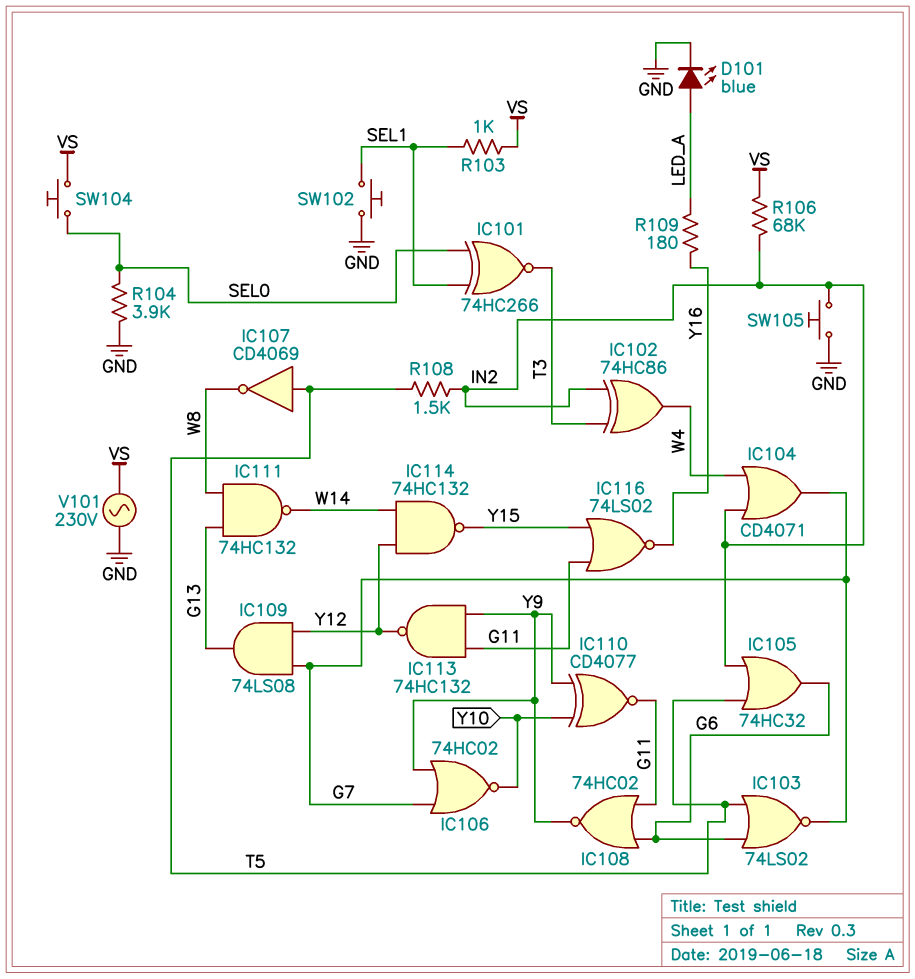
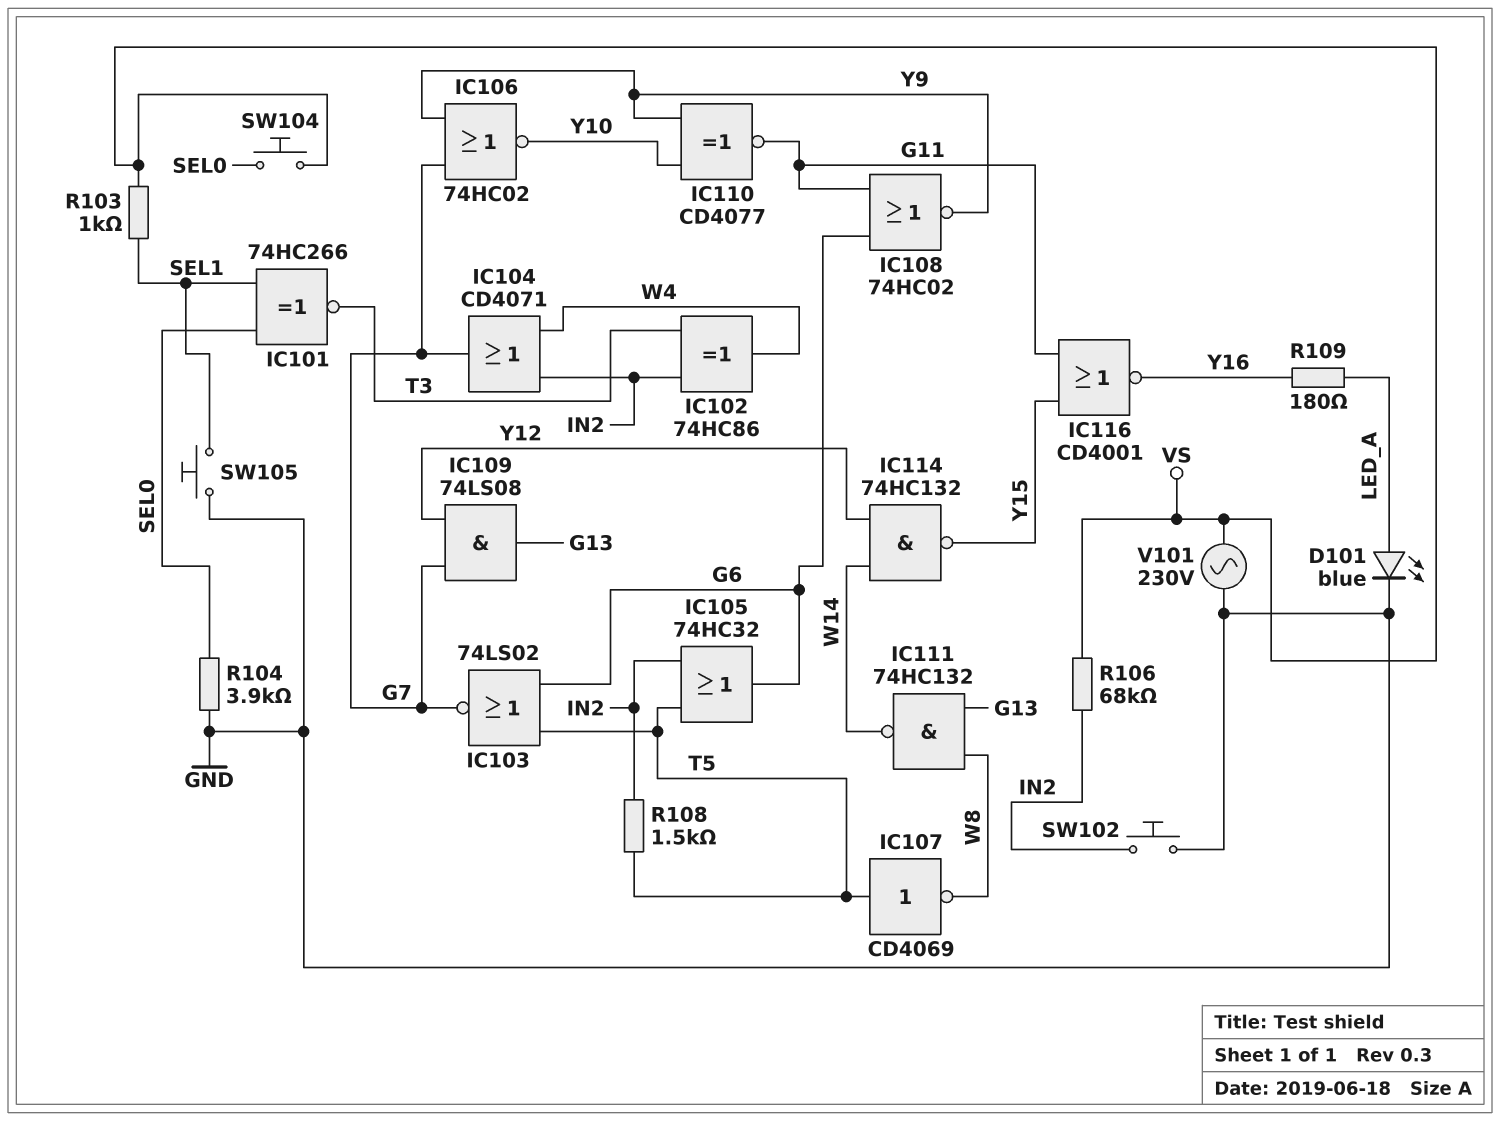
IC113: NAND 74HC132 (in G11, in Y9, out Y12) -> none
IC116: NOR 74LS02 (in G11, in Y15, out Y16) -> NOR CD4001 (in G11, in Y15, out Y16)
SW102: button (GND, SEL1) -> button (GND, IN2)
SW105: button (GND, IN2) -> button (GND, SEL1)

